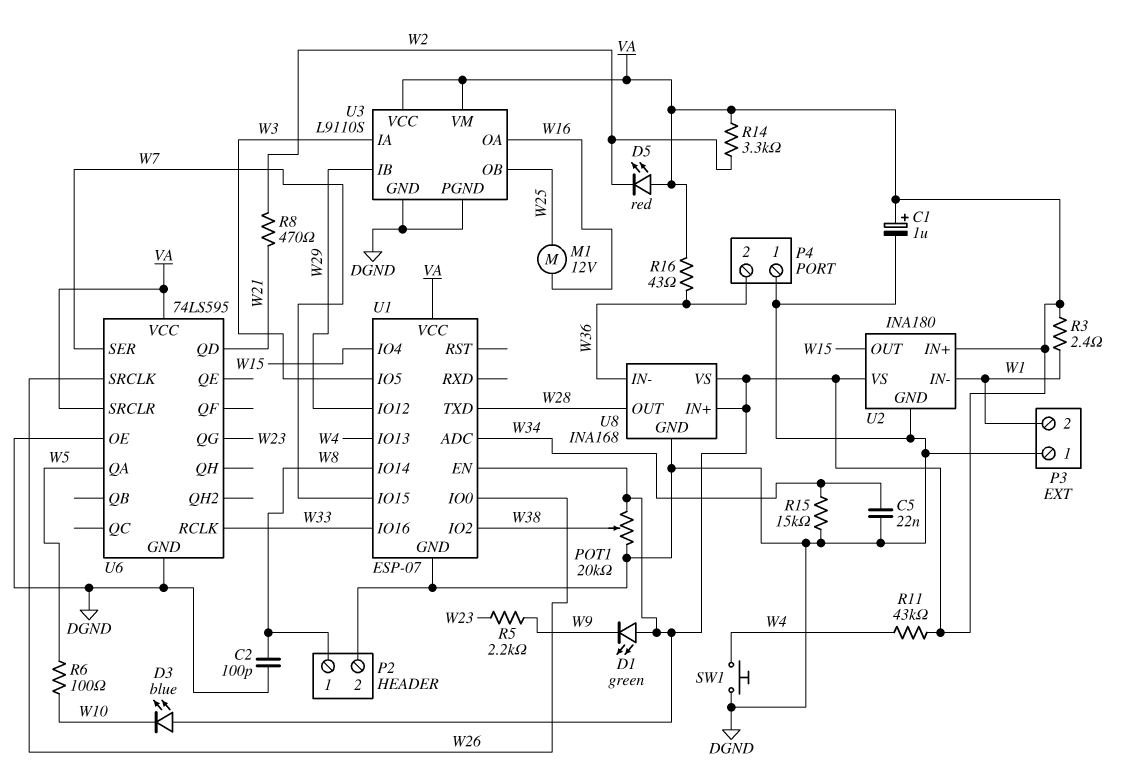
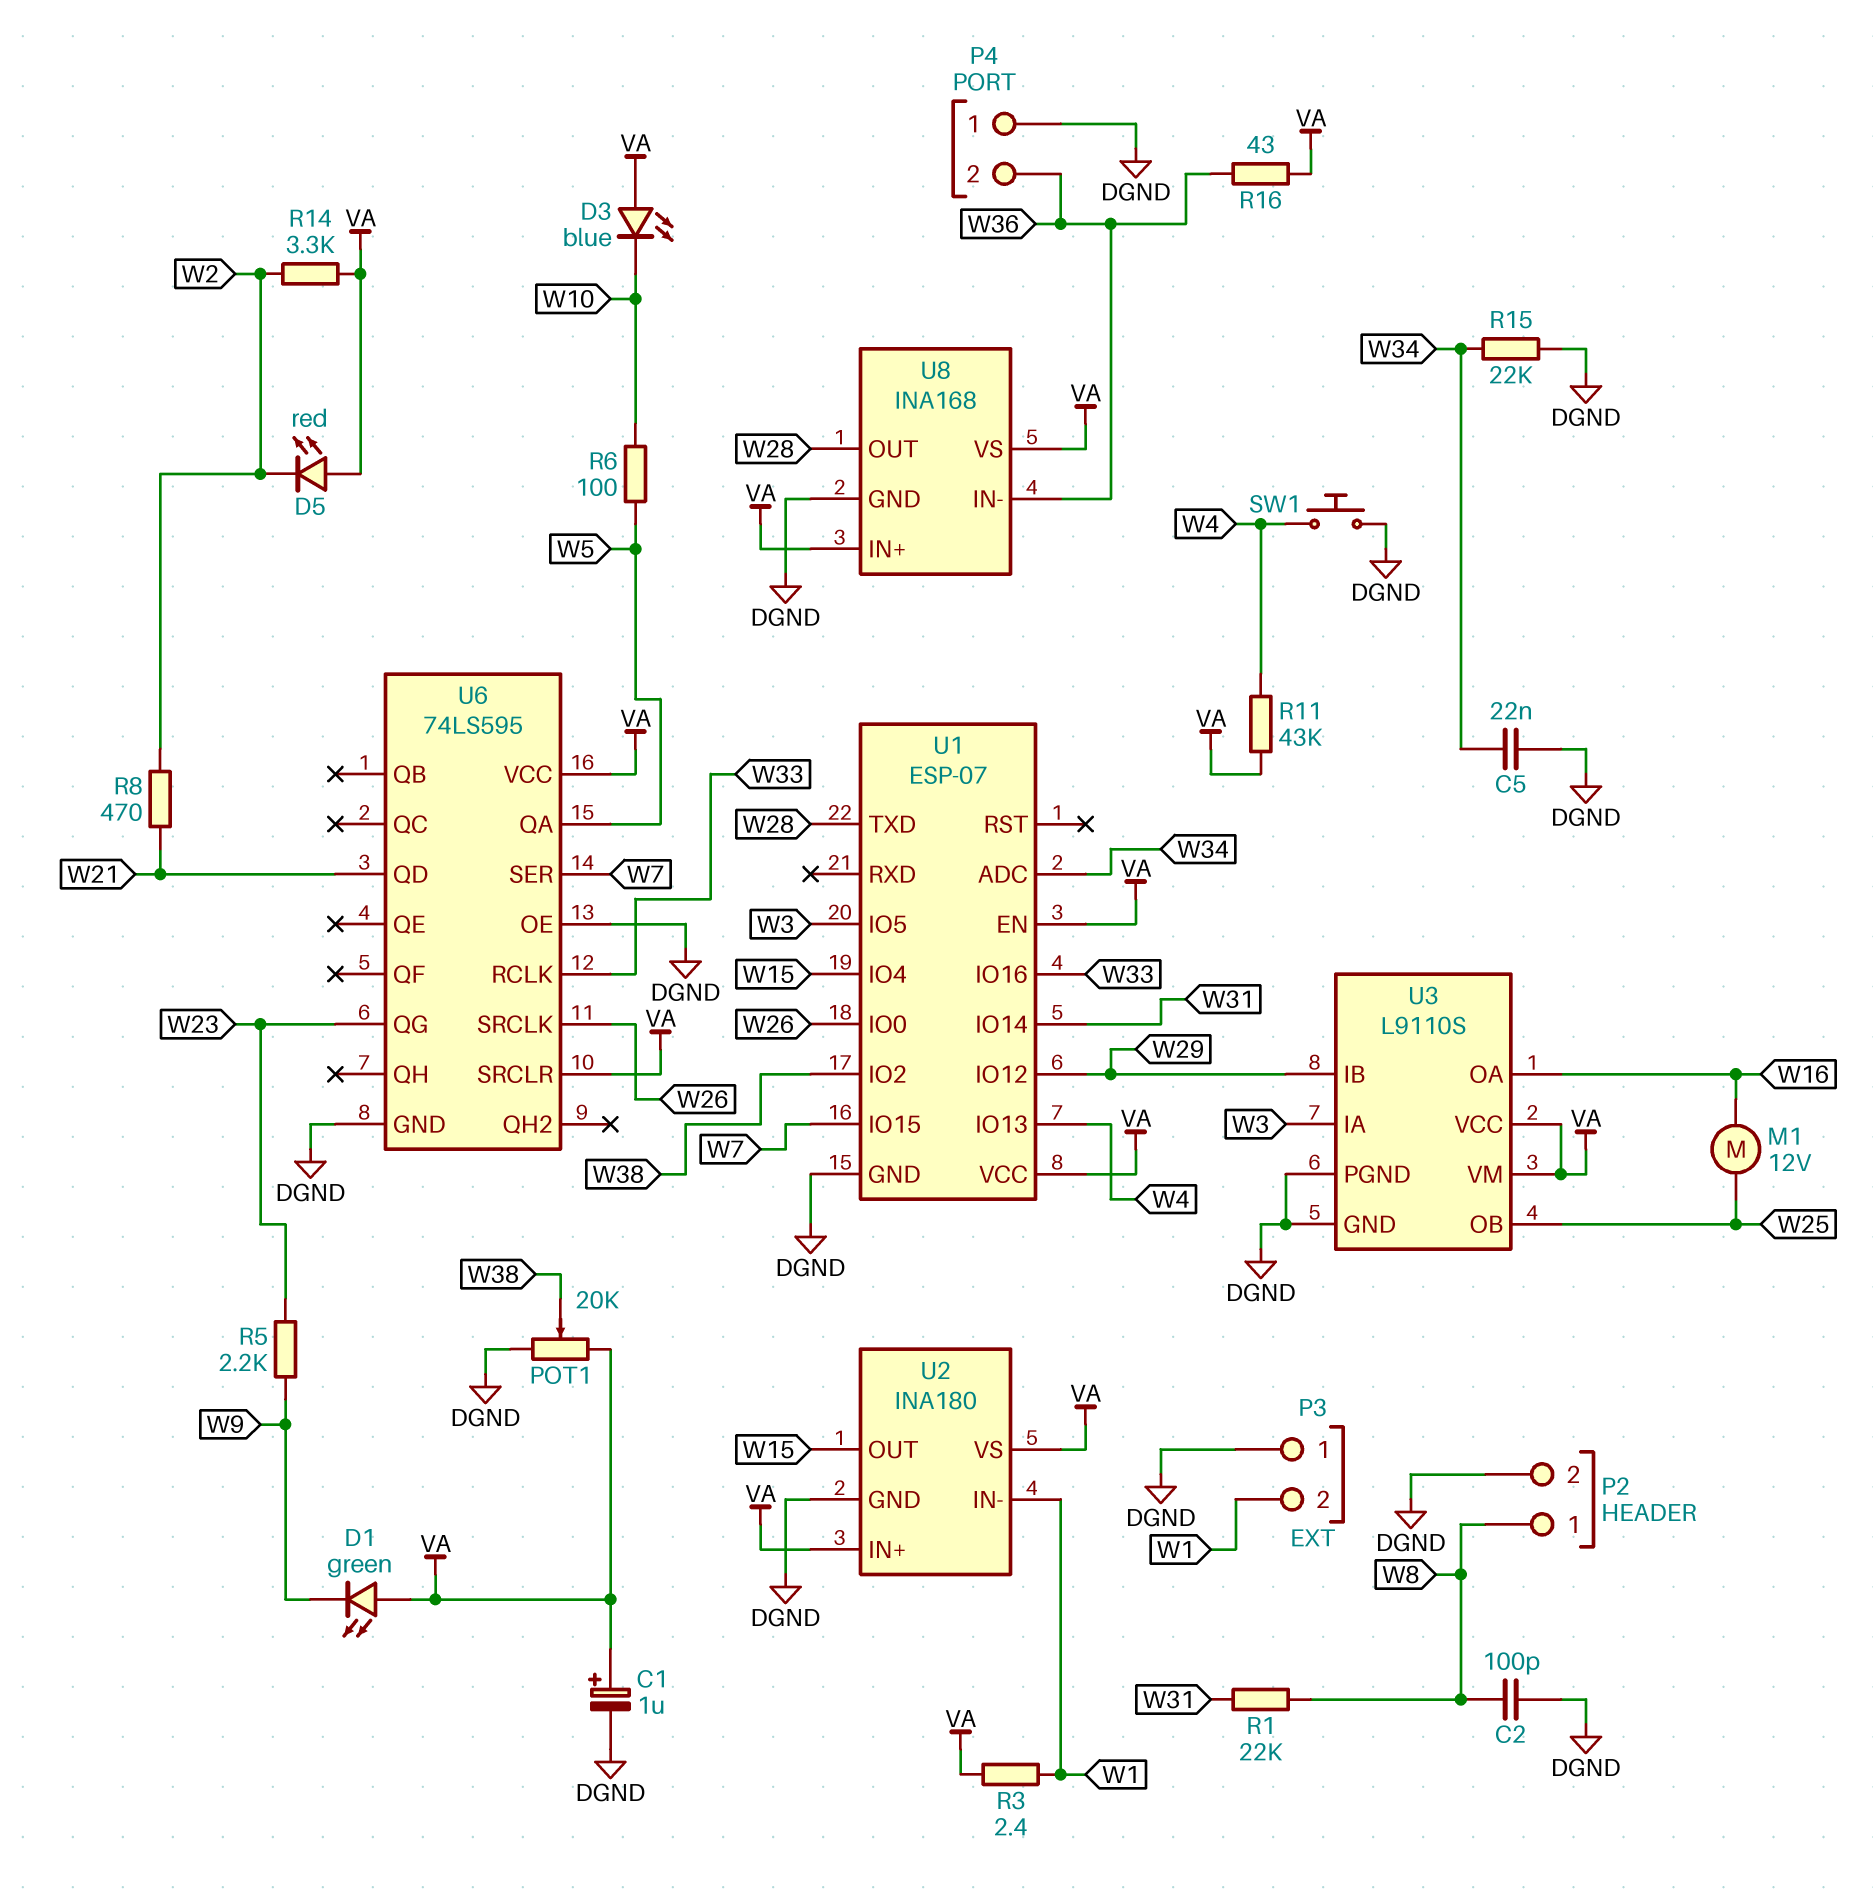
R1: none -> 22k (W8, W31)
R15: 15k (DGND, W34) -> 22k (DGND, W34)
U1 pin IO14: W8 -> W31

